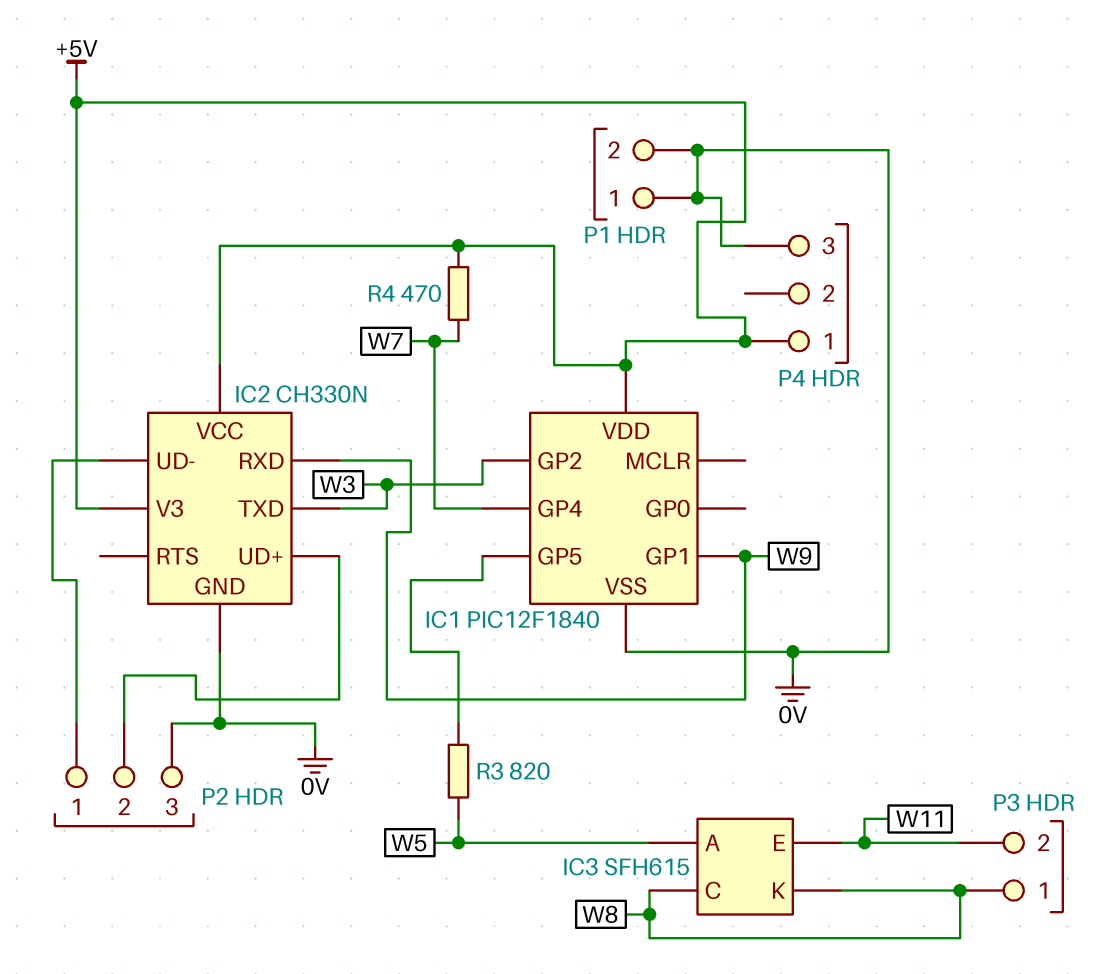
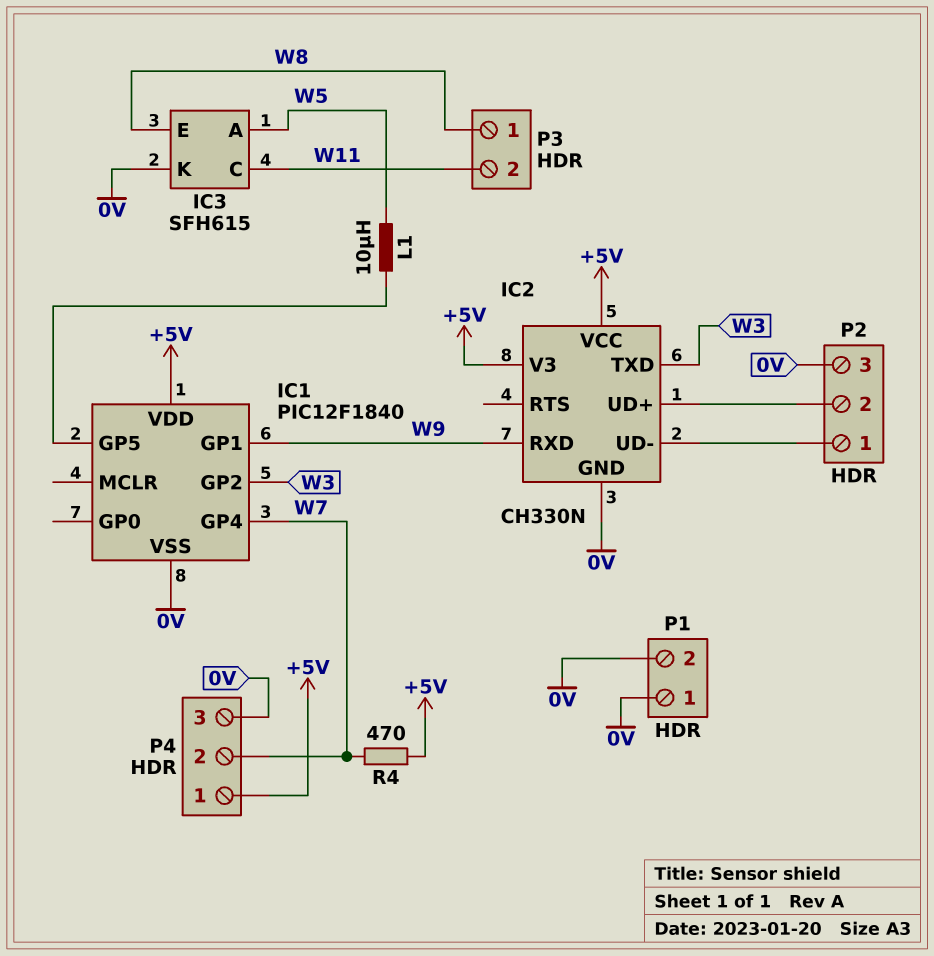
IC3 pin C: W8 -> W11
IC3 pin E: W11 -> W8
IC3 pin K: W8 -> 0V
L1: none -> 10uH (IC1/GP5, W5)
P4 pin 2: none -> W7
R3: 820 (IC1/GP5, W5) -> none

